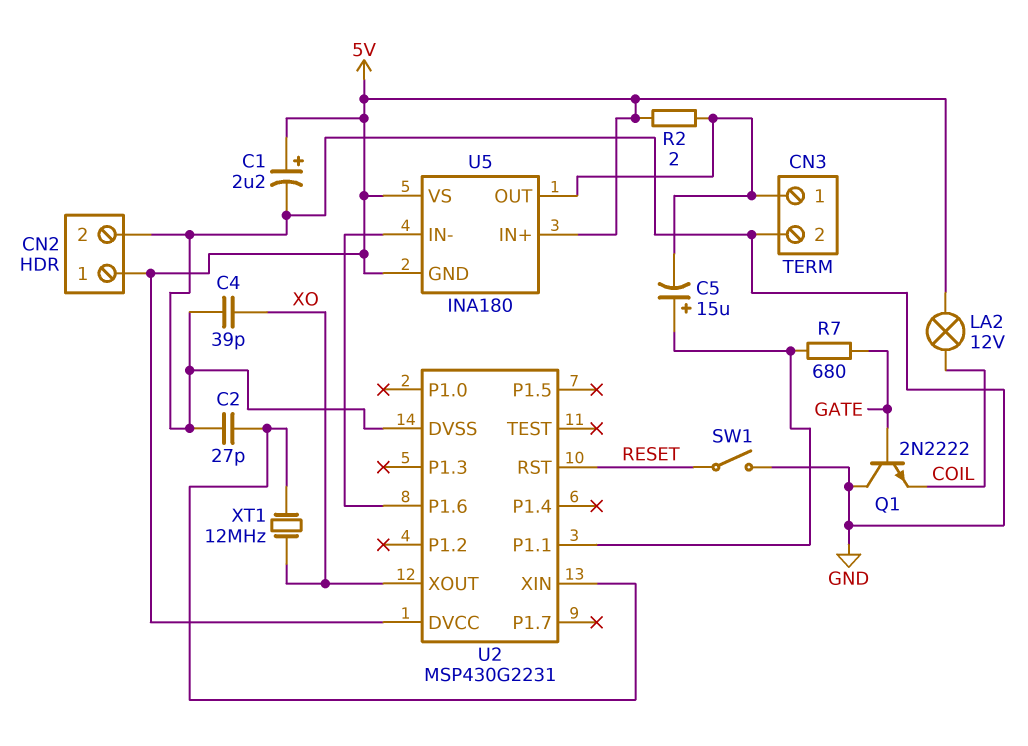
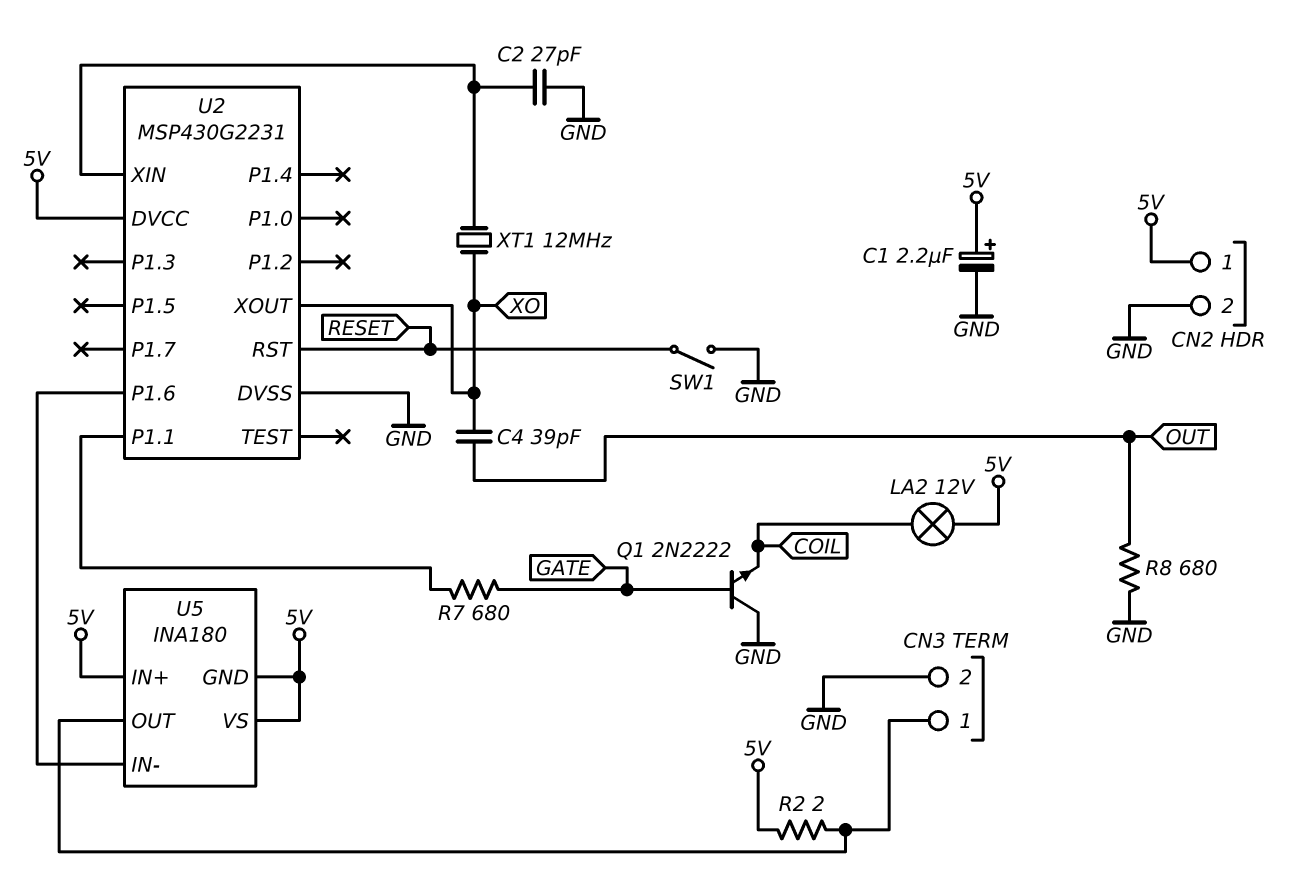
C4: 39pF (GND, XO) -> 39pF (OUT, XO)
C5: 15uF (plus U2/P1.1, minus CN3/1) -> none
R8: none -> 680 (GND, OUT)

